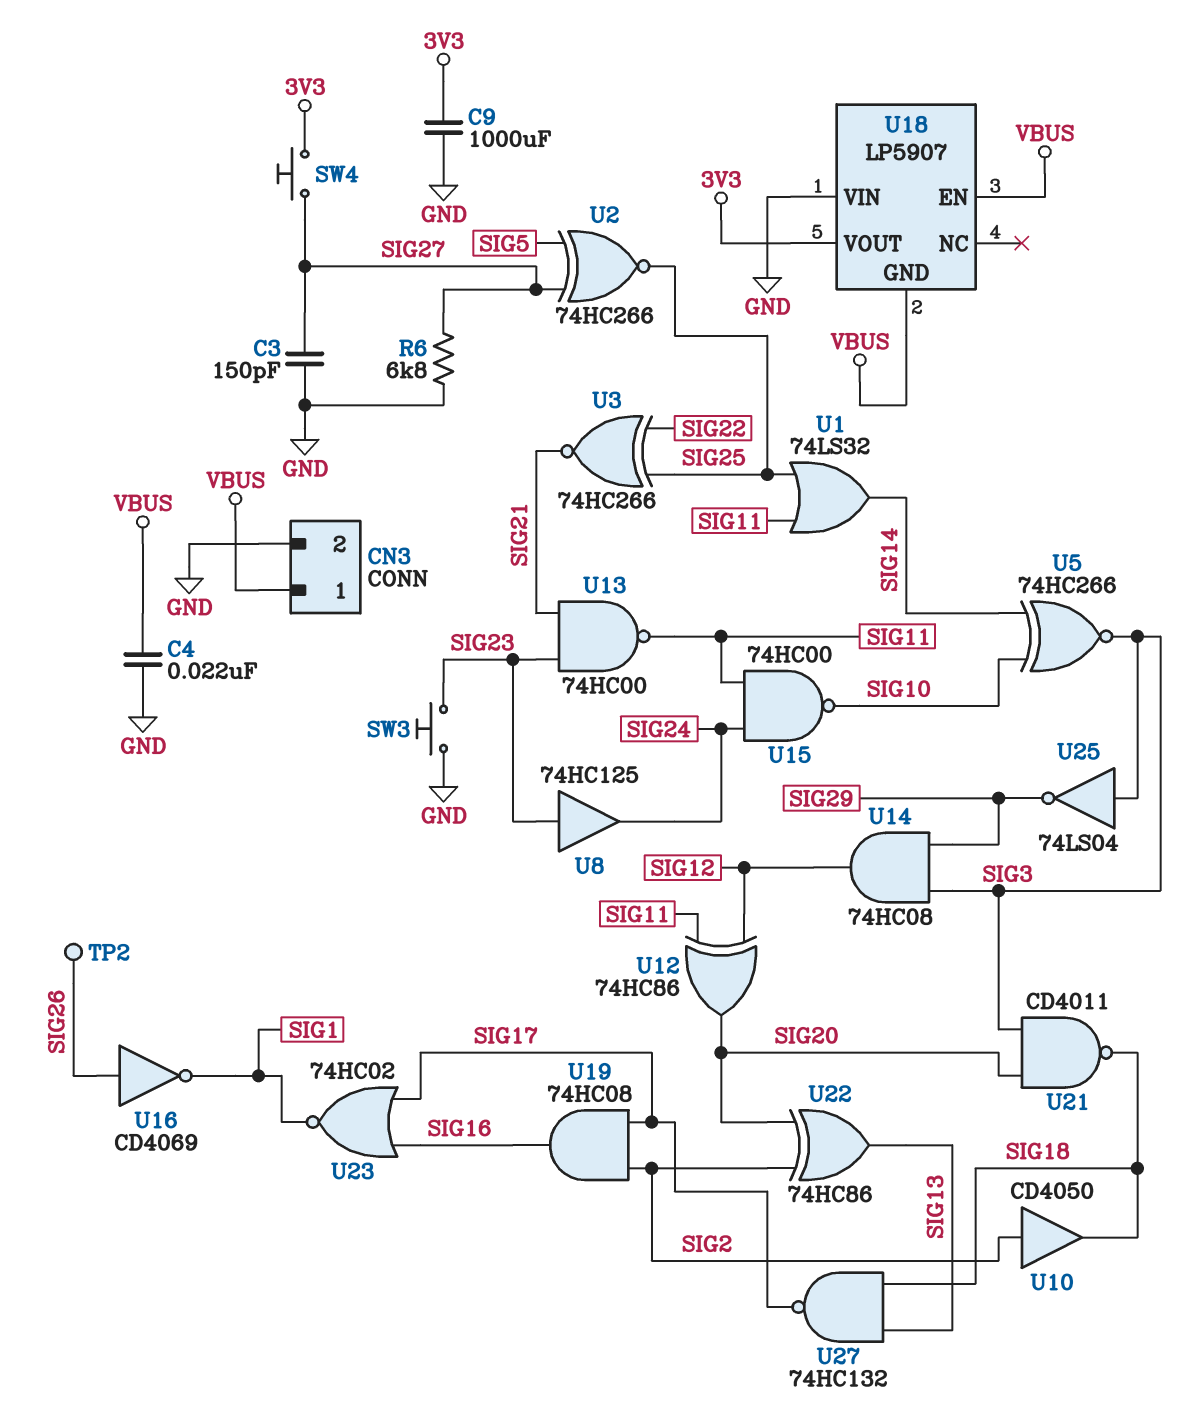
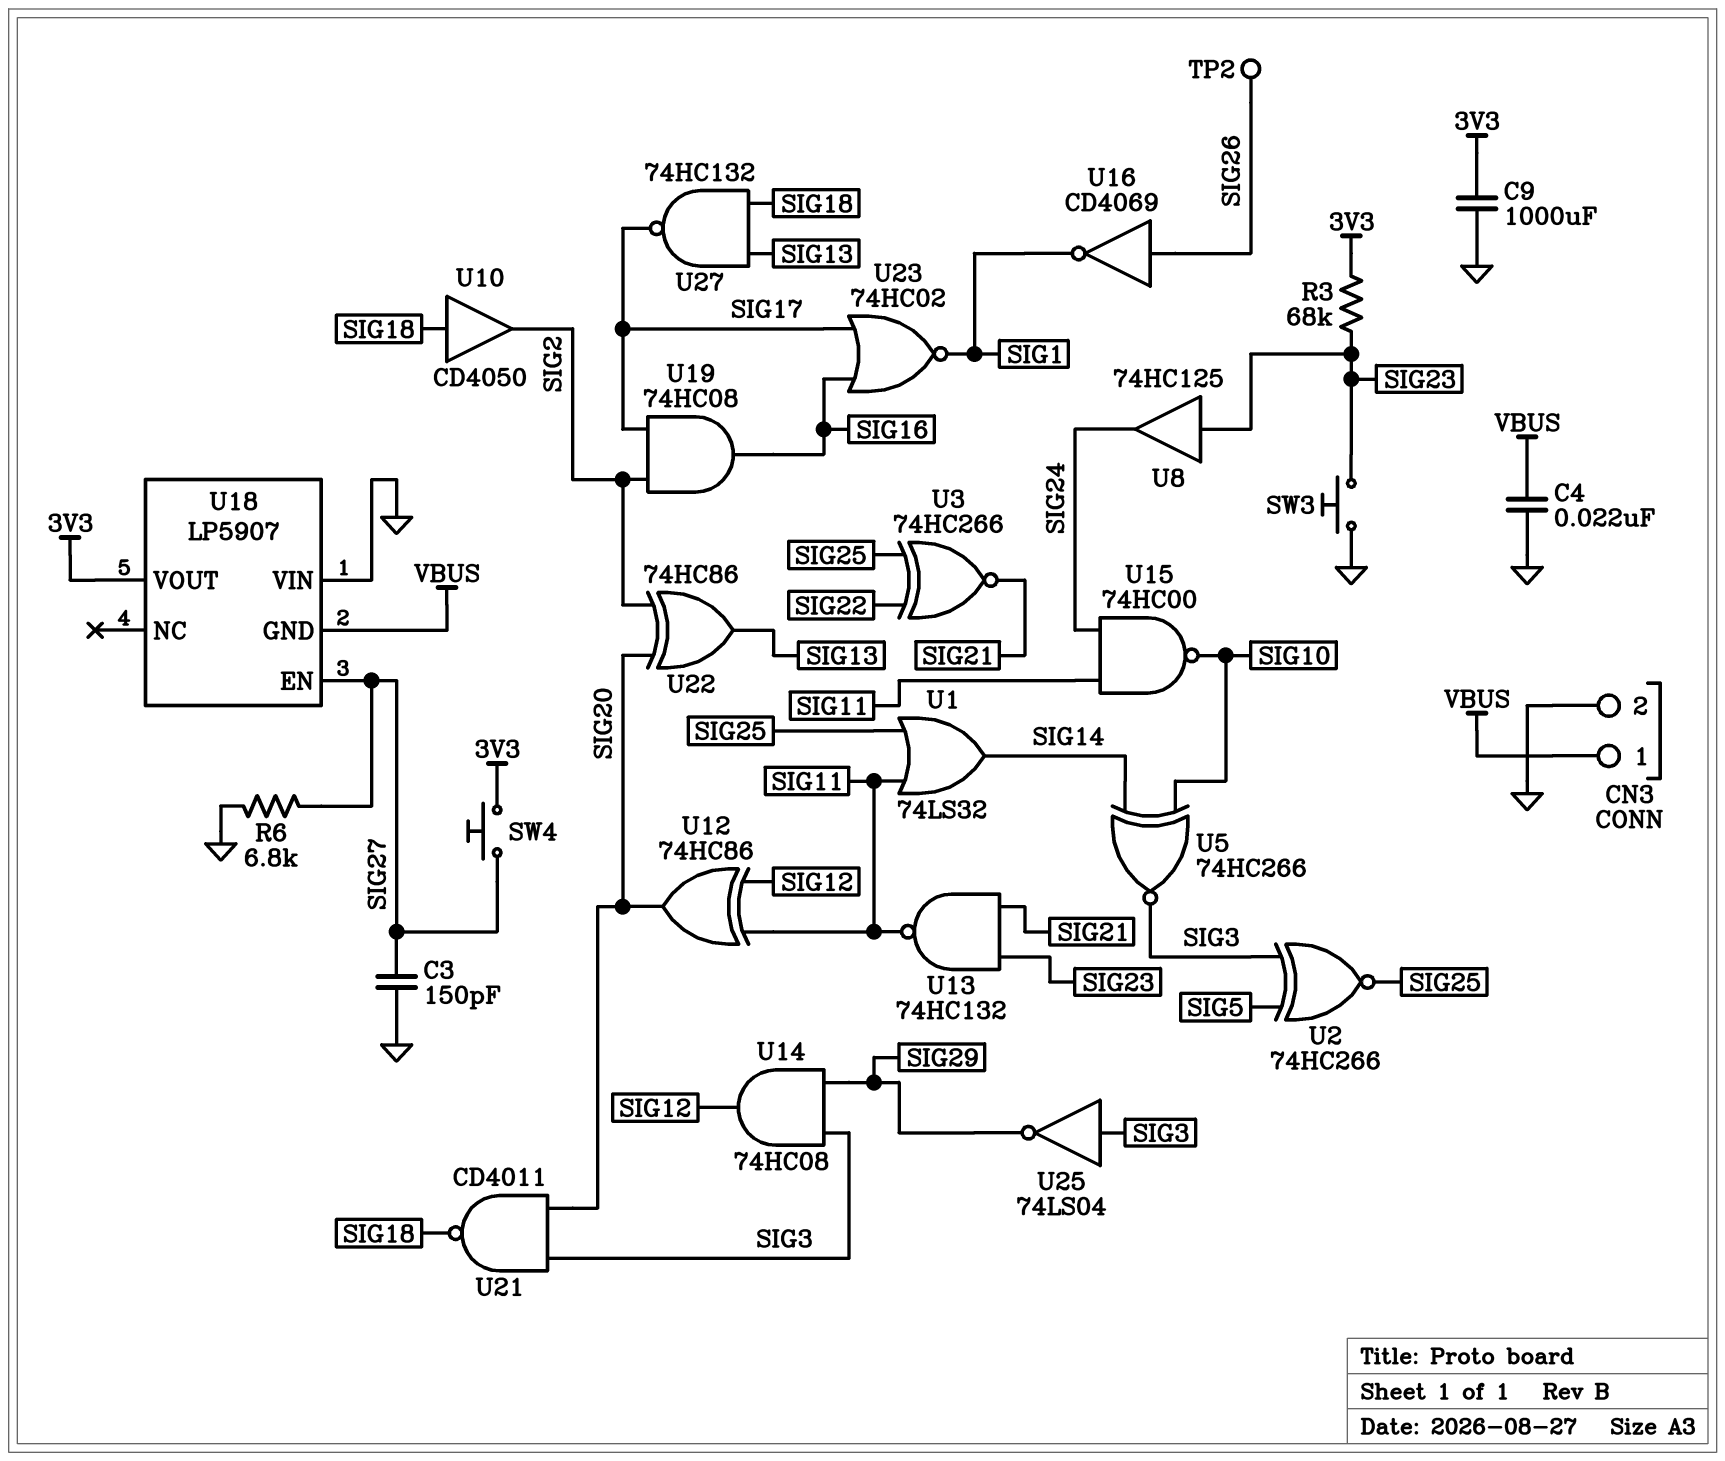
R3: none -> 68k (3V3, SIG23)
U2: XNOR 74HC266 (in SIG5, in SIG27, out SIG25) -> XNOR 74HC266 (in SIG3, in SIG5, out SIG25)
U10: buffer CD4050 (in SIG2, out SIG18) -> buffer CD4050 (in SIG18, out SIG2)
U13: NAND 74HC00 (in SIG21, in SIG23, out SIG11) -> NAND 74HC132 (in SIG21, in SIG23, out SIG11)
U18 pin EN: VBUS -> SIG27

